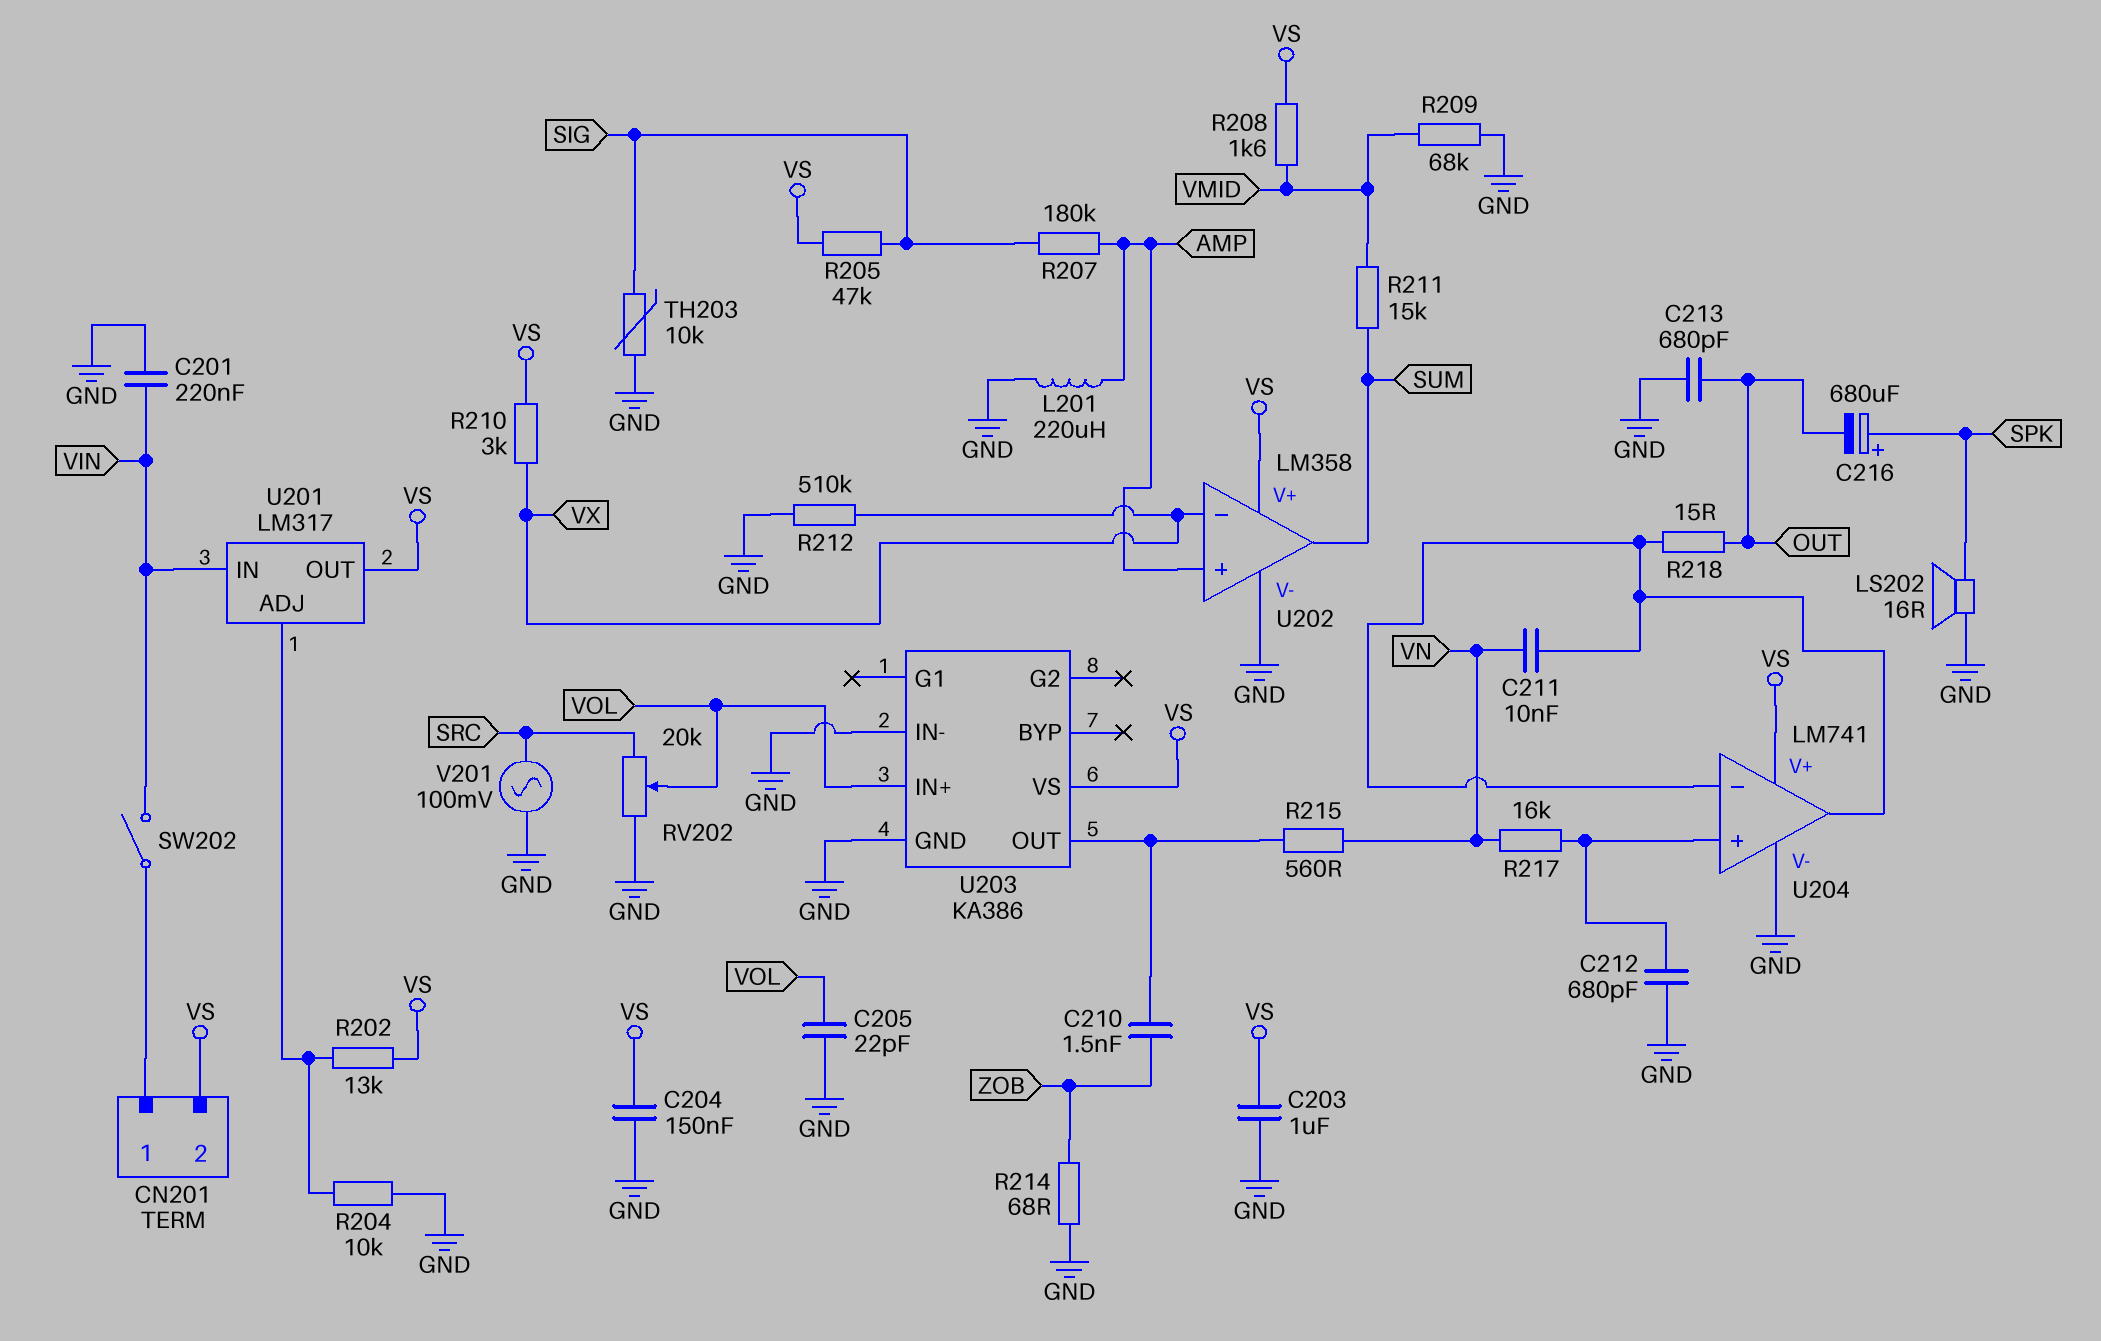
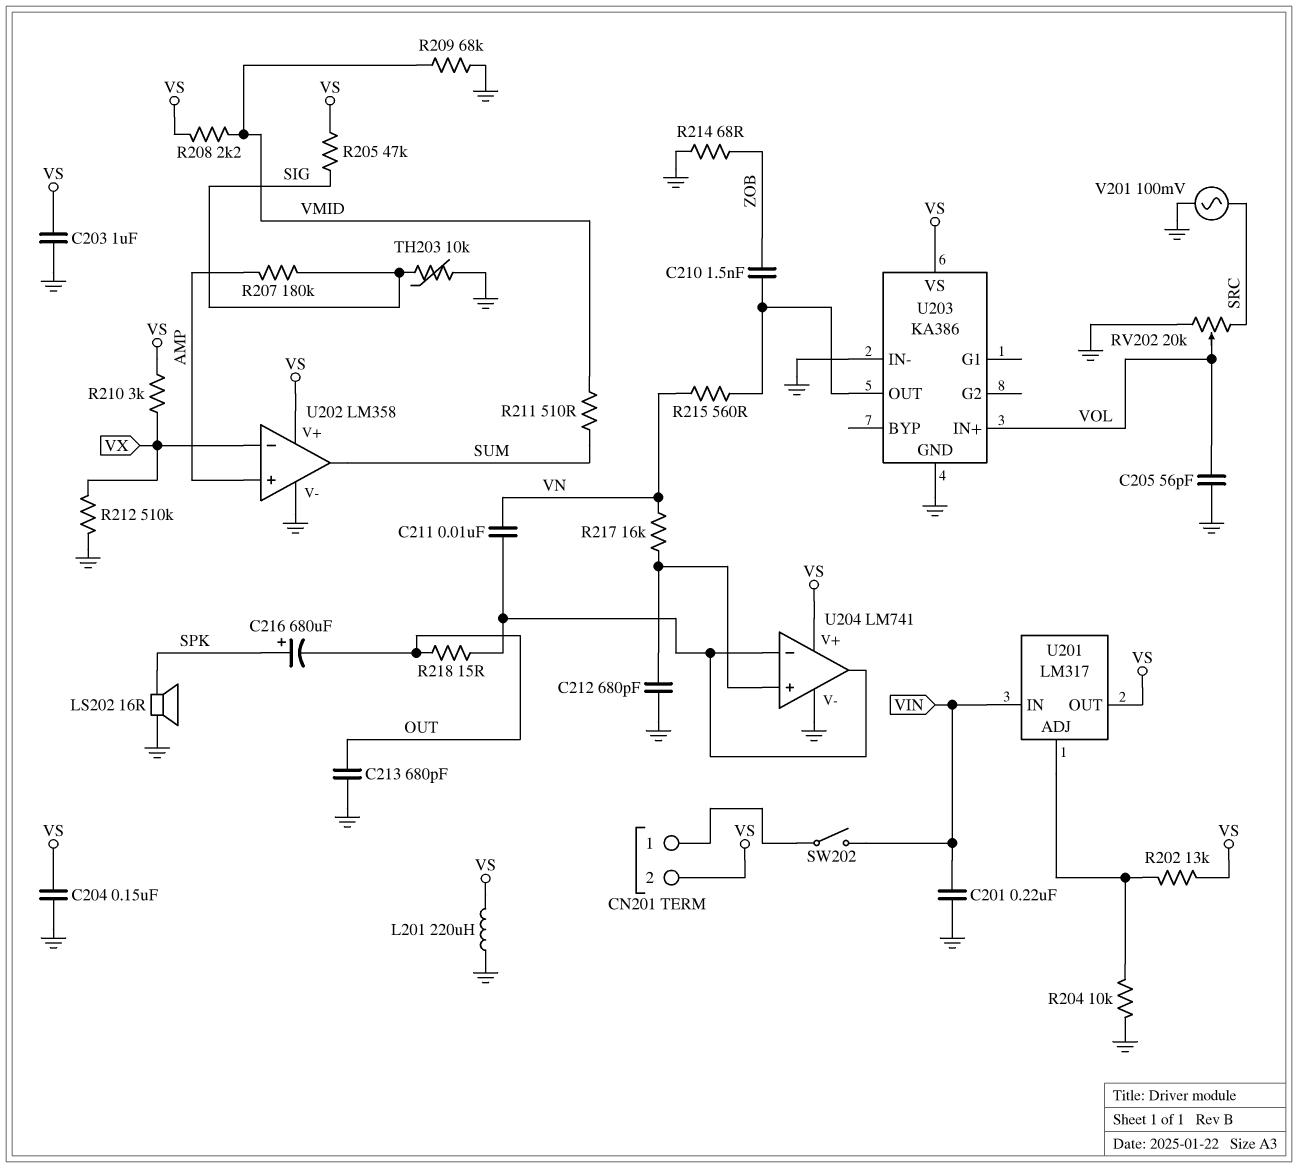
C205: 22pF (GND, VOL) -> 56pF (GND, VOL)
L201: 220uH (AMP, GND) -> 220uH (GND, VS)
R208: 1.6k (VMID, VS) -> 2.2k (VMID, VS)
R211: 15k (SUM, VMID) -> 510 (SUM, VMID)

